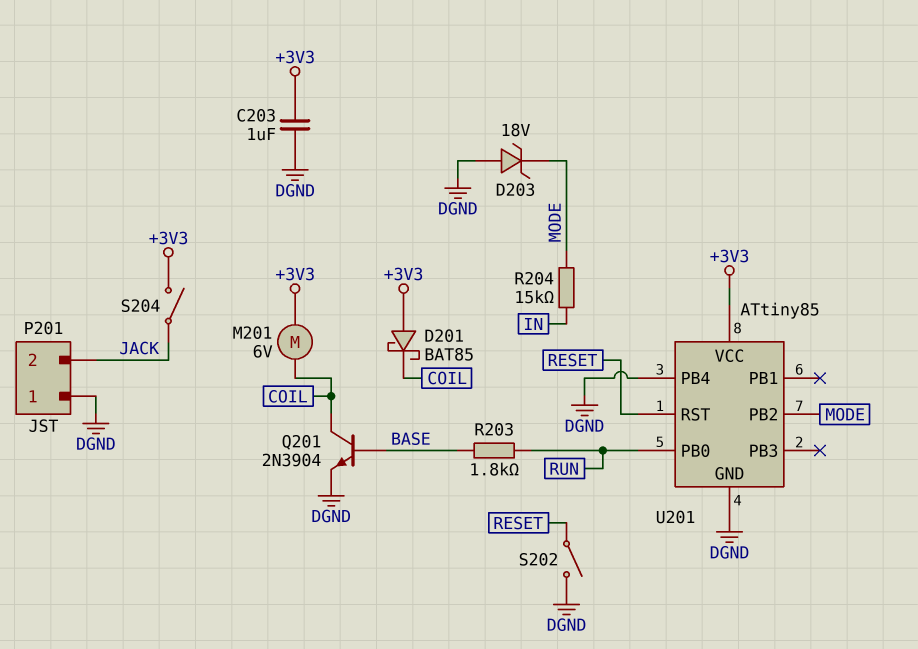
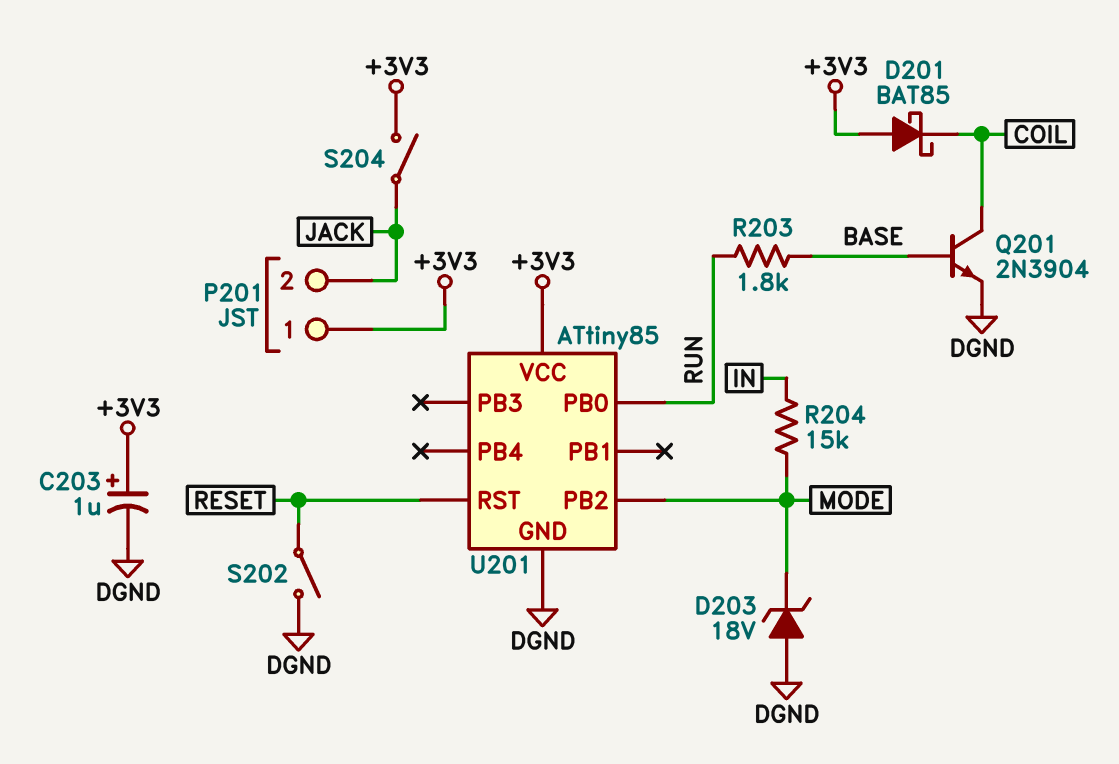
C203: 1uF (+3V3, DGND) -> 1uF (plus +3V3, minus DGND)
M201: motor 6V (+3V3, COIL) -> none
P201 pin 1: DGND -> +3V3
U201 pin PB4: DGND -> none

